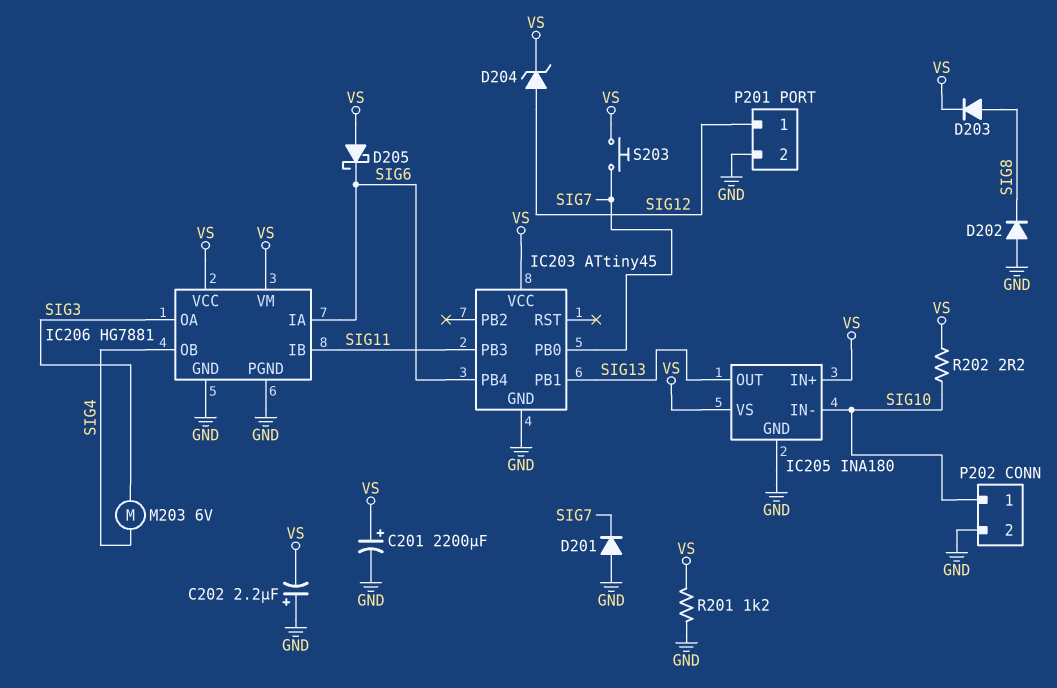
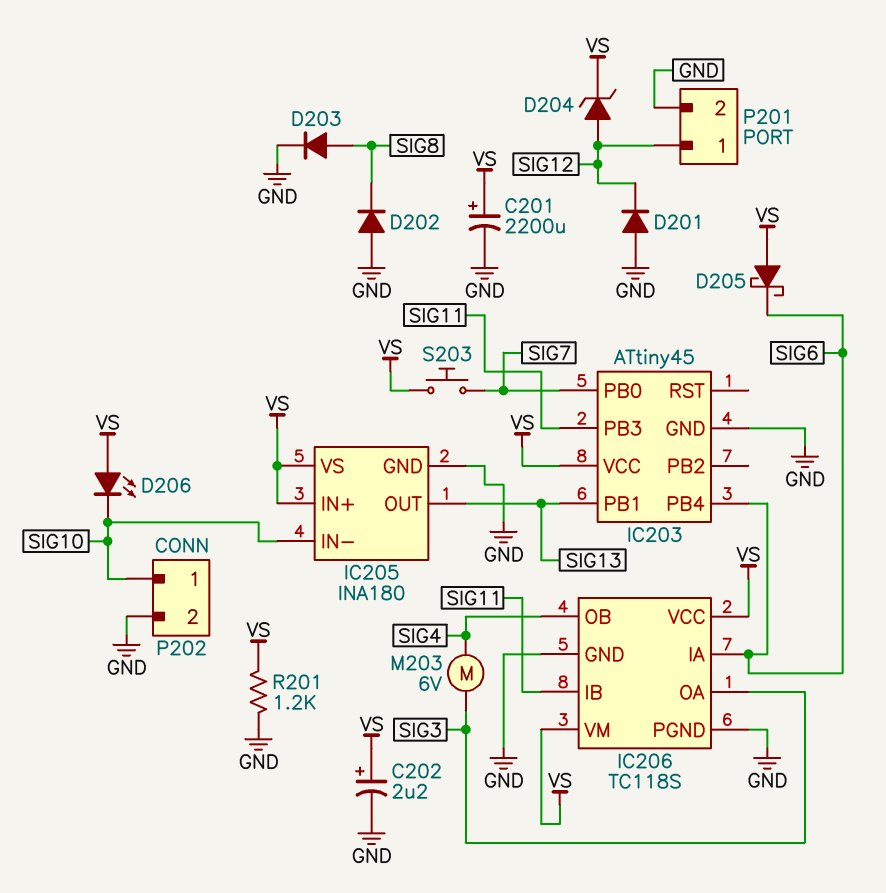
C202: 2.2uF (plus GND, minus VS) -> 2.2uF (plus VS, minus GND)
D201: diode (A GND, K SIG7) -> diode (A GND, K SIG12)
D203: diode (A SIG8, K VS) -> diode (A SIG8, K GND)
D206: none -> LED (A VS, K SIG10)
IC206: HG7881 -> TC118S
R202: 2.2 (SIG10, VS) -> none

